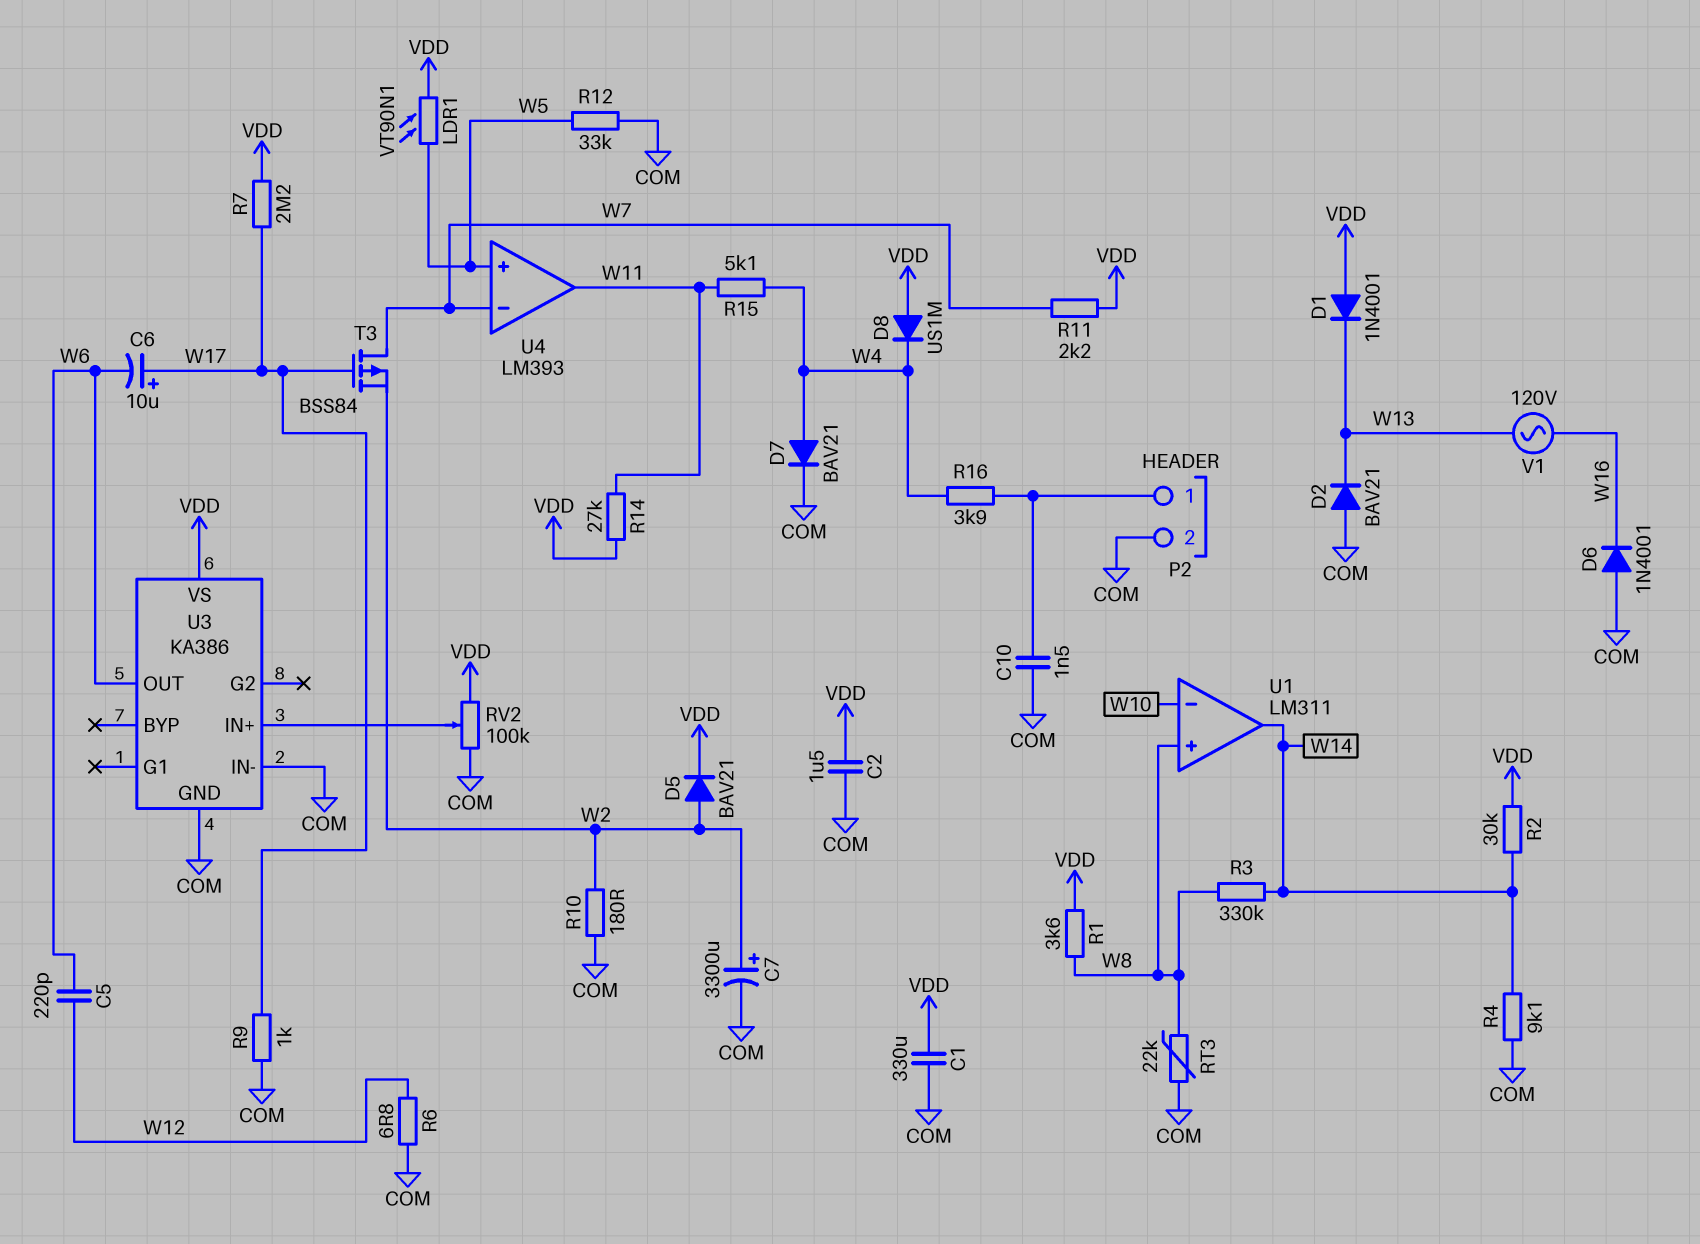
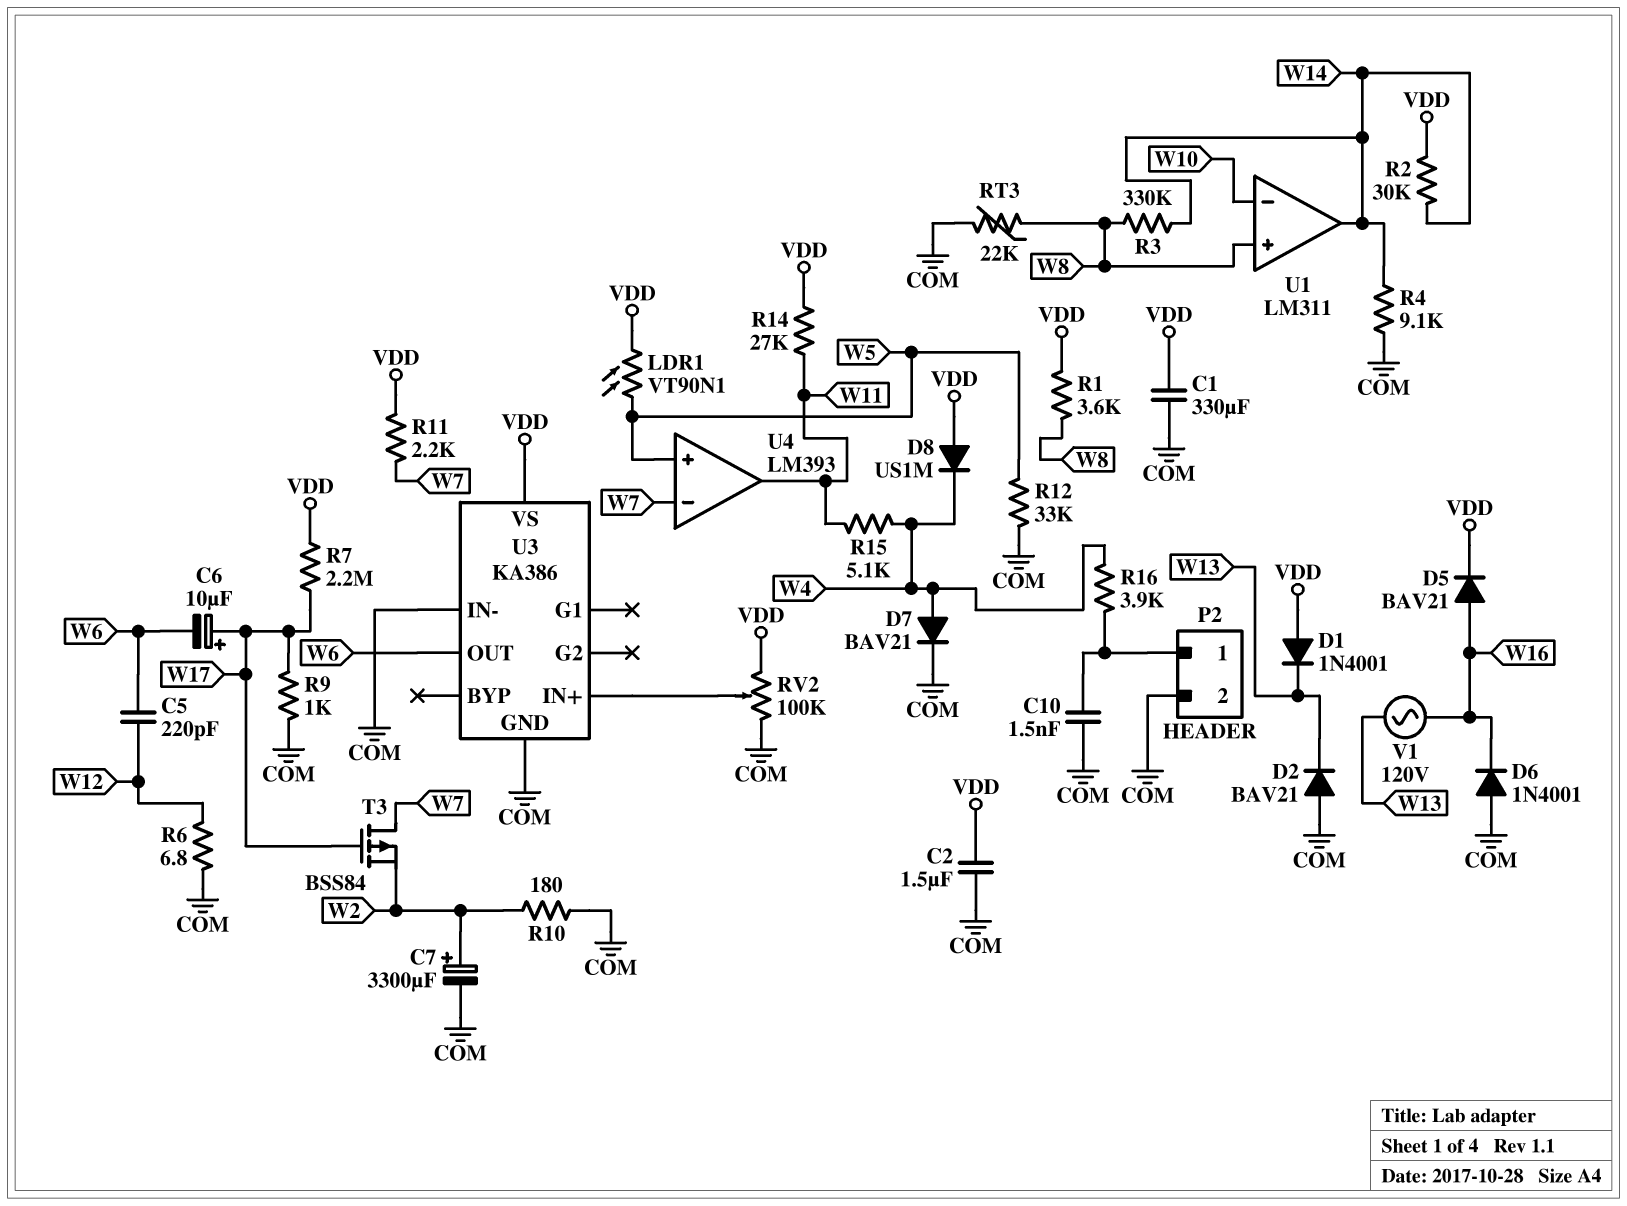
D5: diode BAV21 (A W2, K VDD) -> diode BAV21 (A W16, K VDD)

